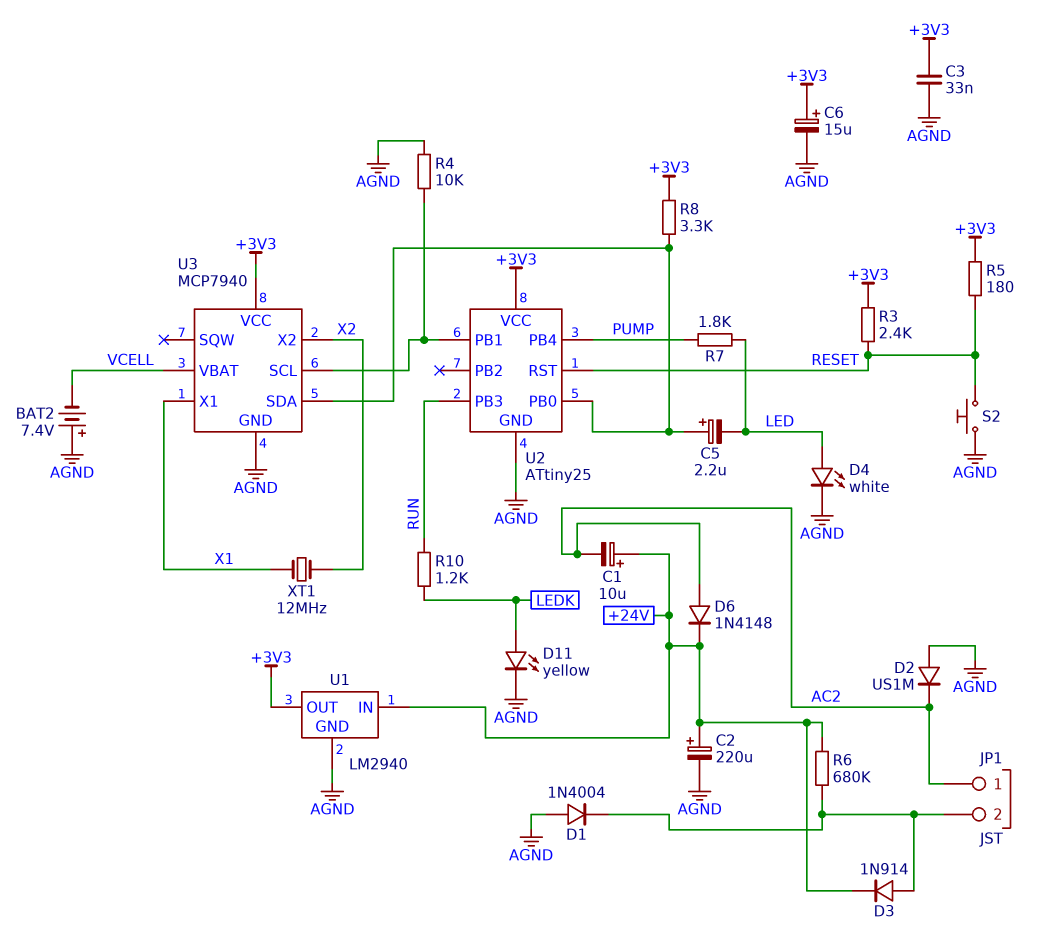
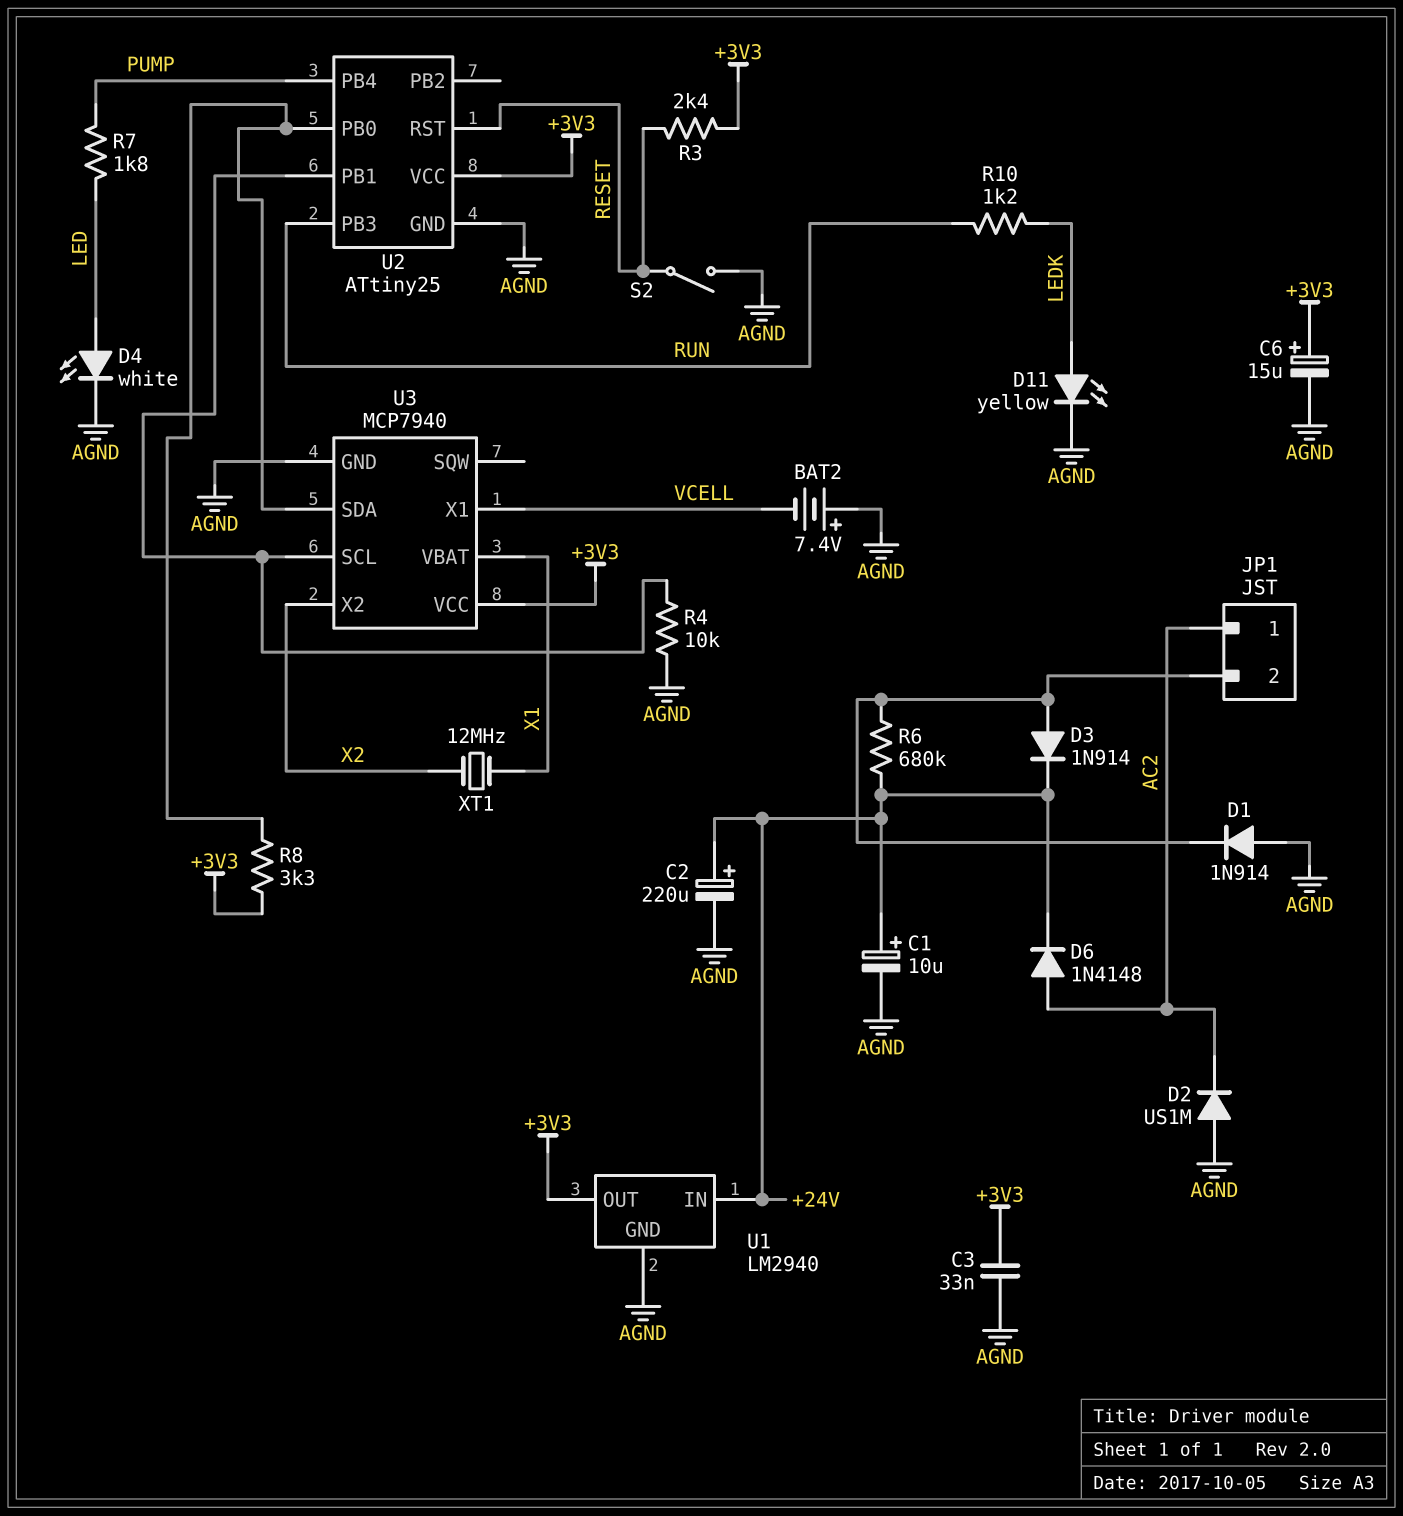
C1: 10uF (plus +24V, minus AC2) -> 10uF (plus +24V, minus AGND)
C5: 2.2uF (plus U2/PB0, minus LED) -> none
D1: diode 1N4004 (A AGND, K JP1/2) -> diode 1N914 (A AGND, K JP1/2)
R5: 180 (+3V3, RESET) -> none
S2: button (AGND, RESET) -> switch (AGND, RESET)
U3 pin VBAT: VCELL -> X1
U3 pin X1: X1 -> VCELL

